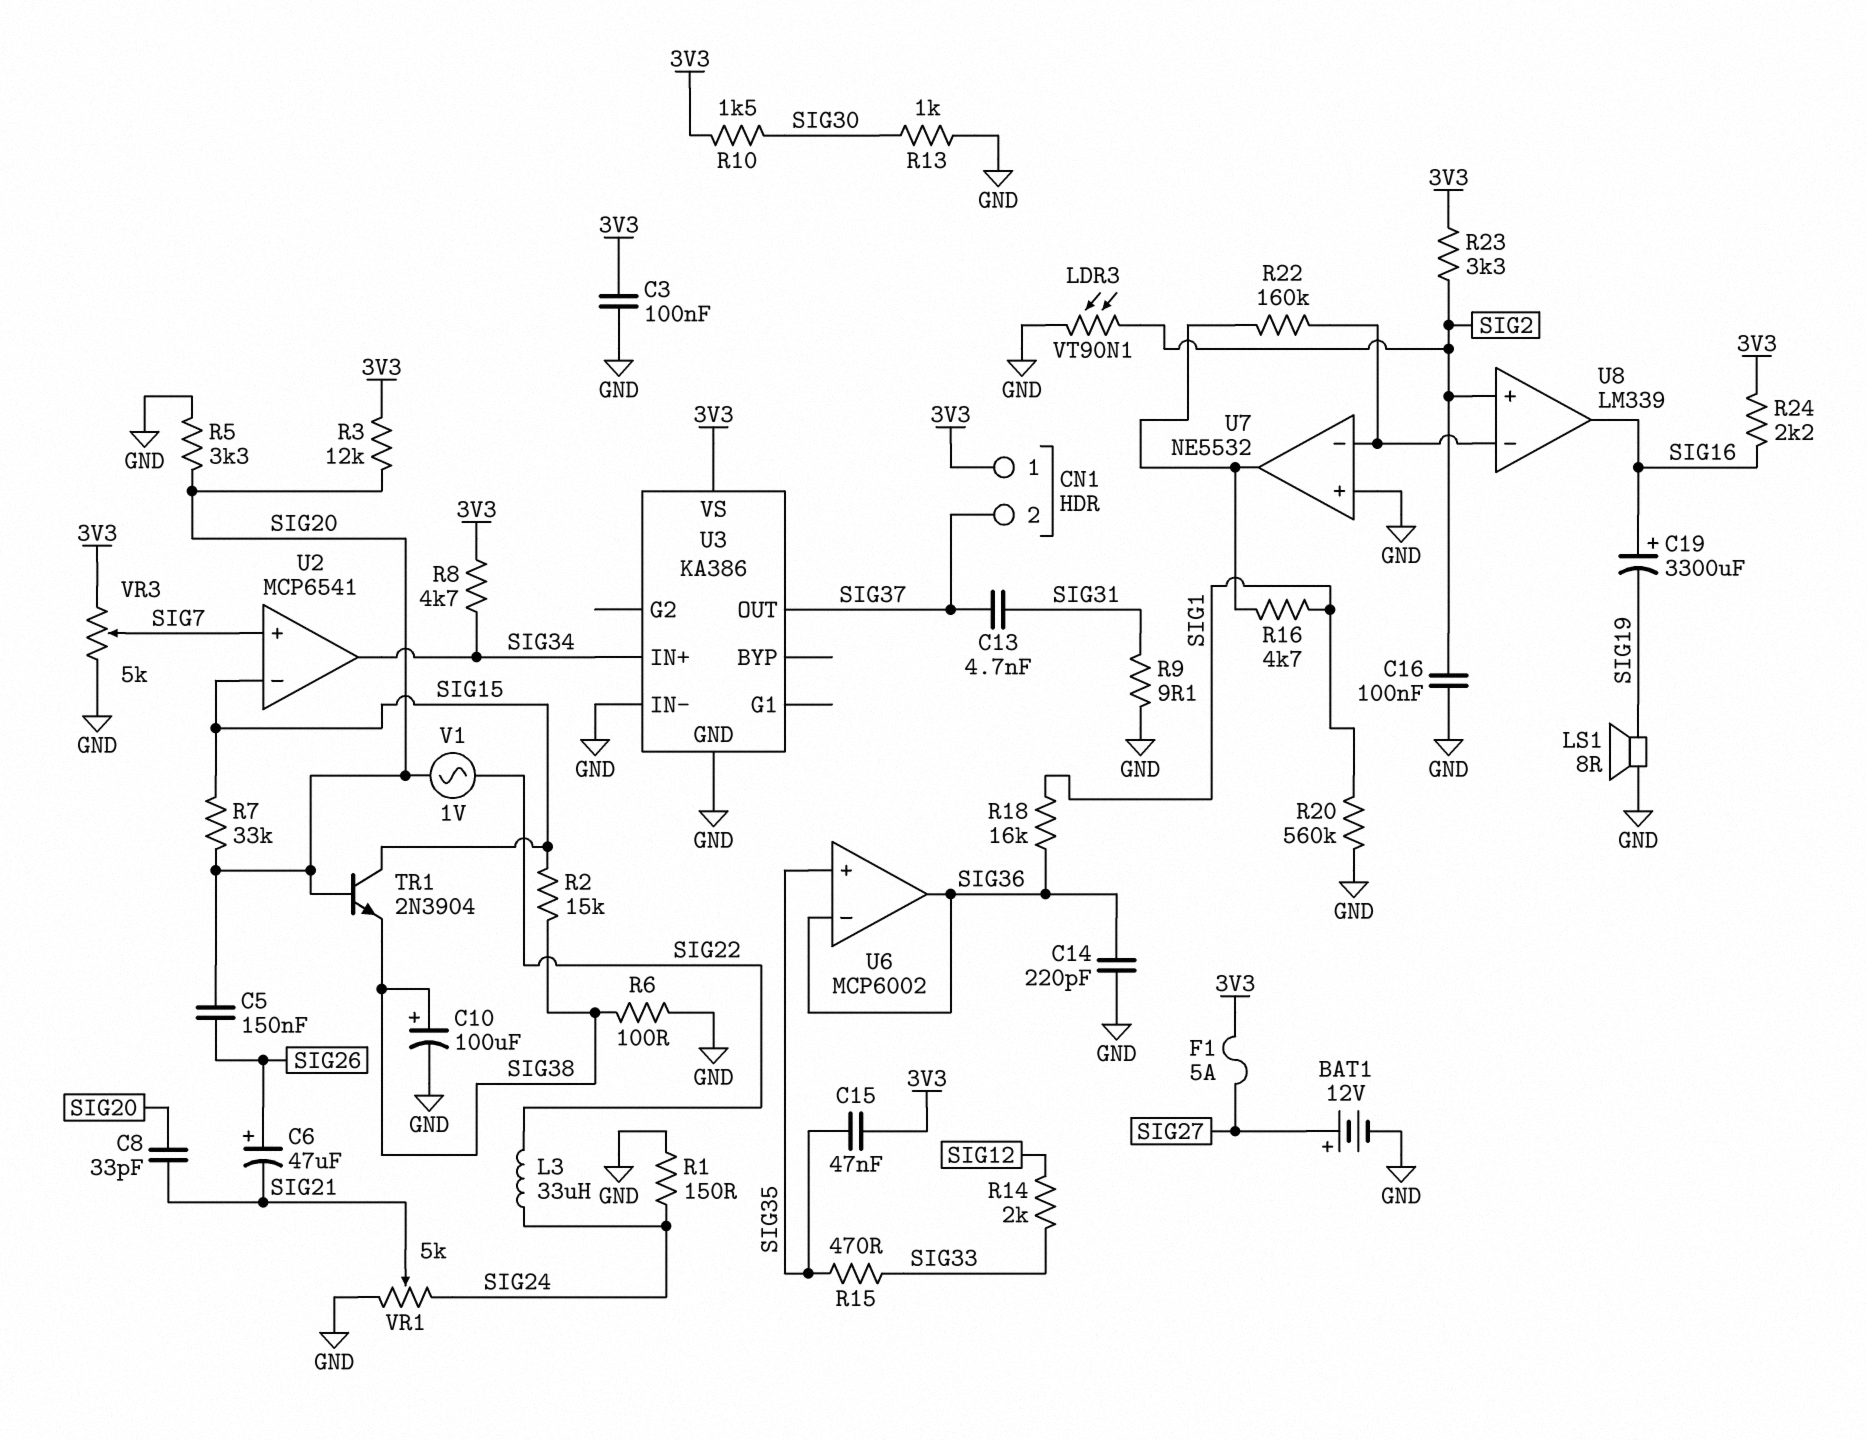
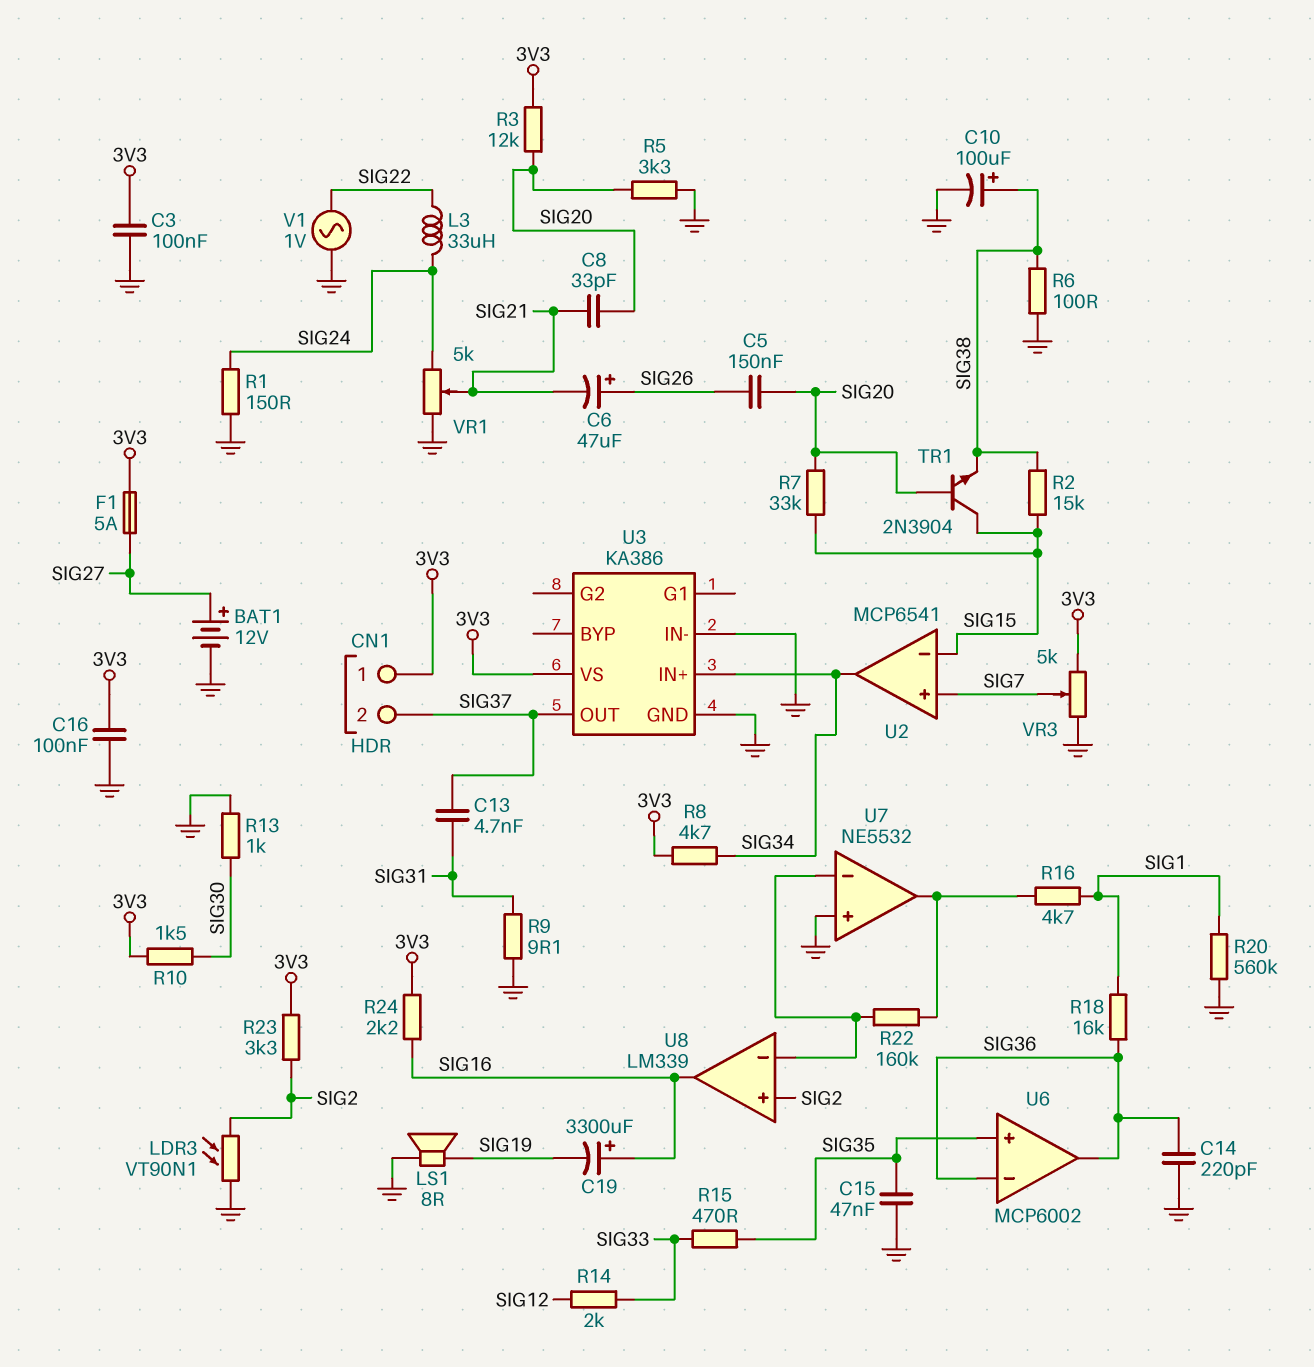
C15: 47nF (3V3, SIG35) -> 47nF (GND, SIG35)
C16: 100nF (GND, SIG2) -> 100nF (3V3, GND)
V1: AC 1V (SIG20, SIG22) -> AC 1V (GND, SIG22)

